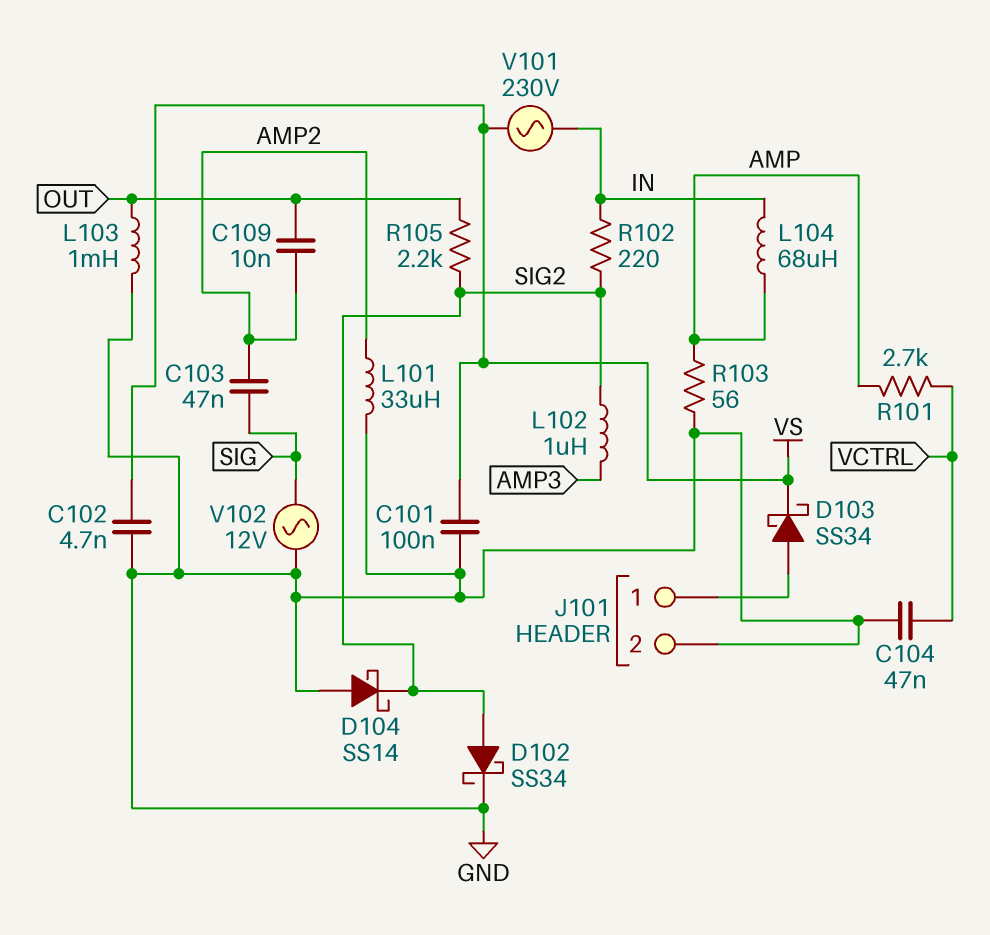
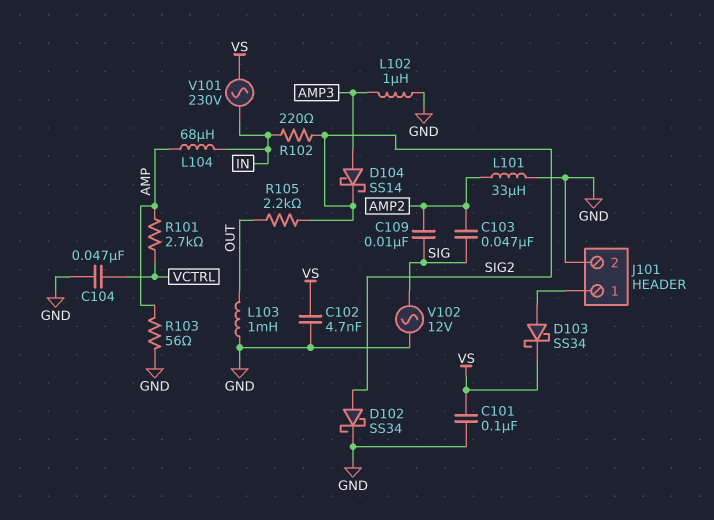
C109: 10nF (AMP2, OUT) -> 10nF (AMP2, SIG)
D104: schottky SS14 (A GND, K SIG2) -> schottky SS14 (A AMP3, K SIG2)
L102: 1uH (AMP3, SIG2) -> 1uH (AMP3, GND)

